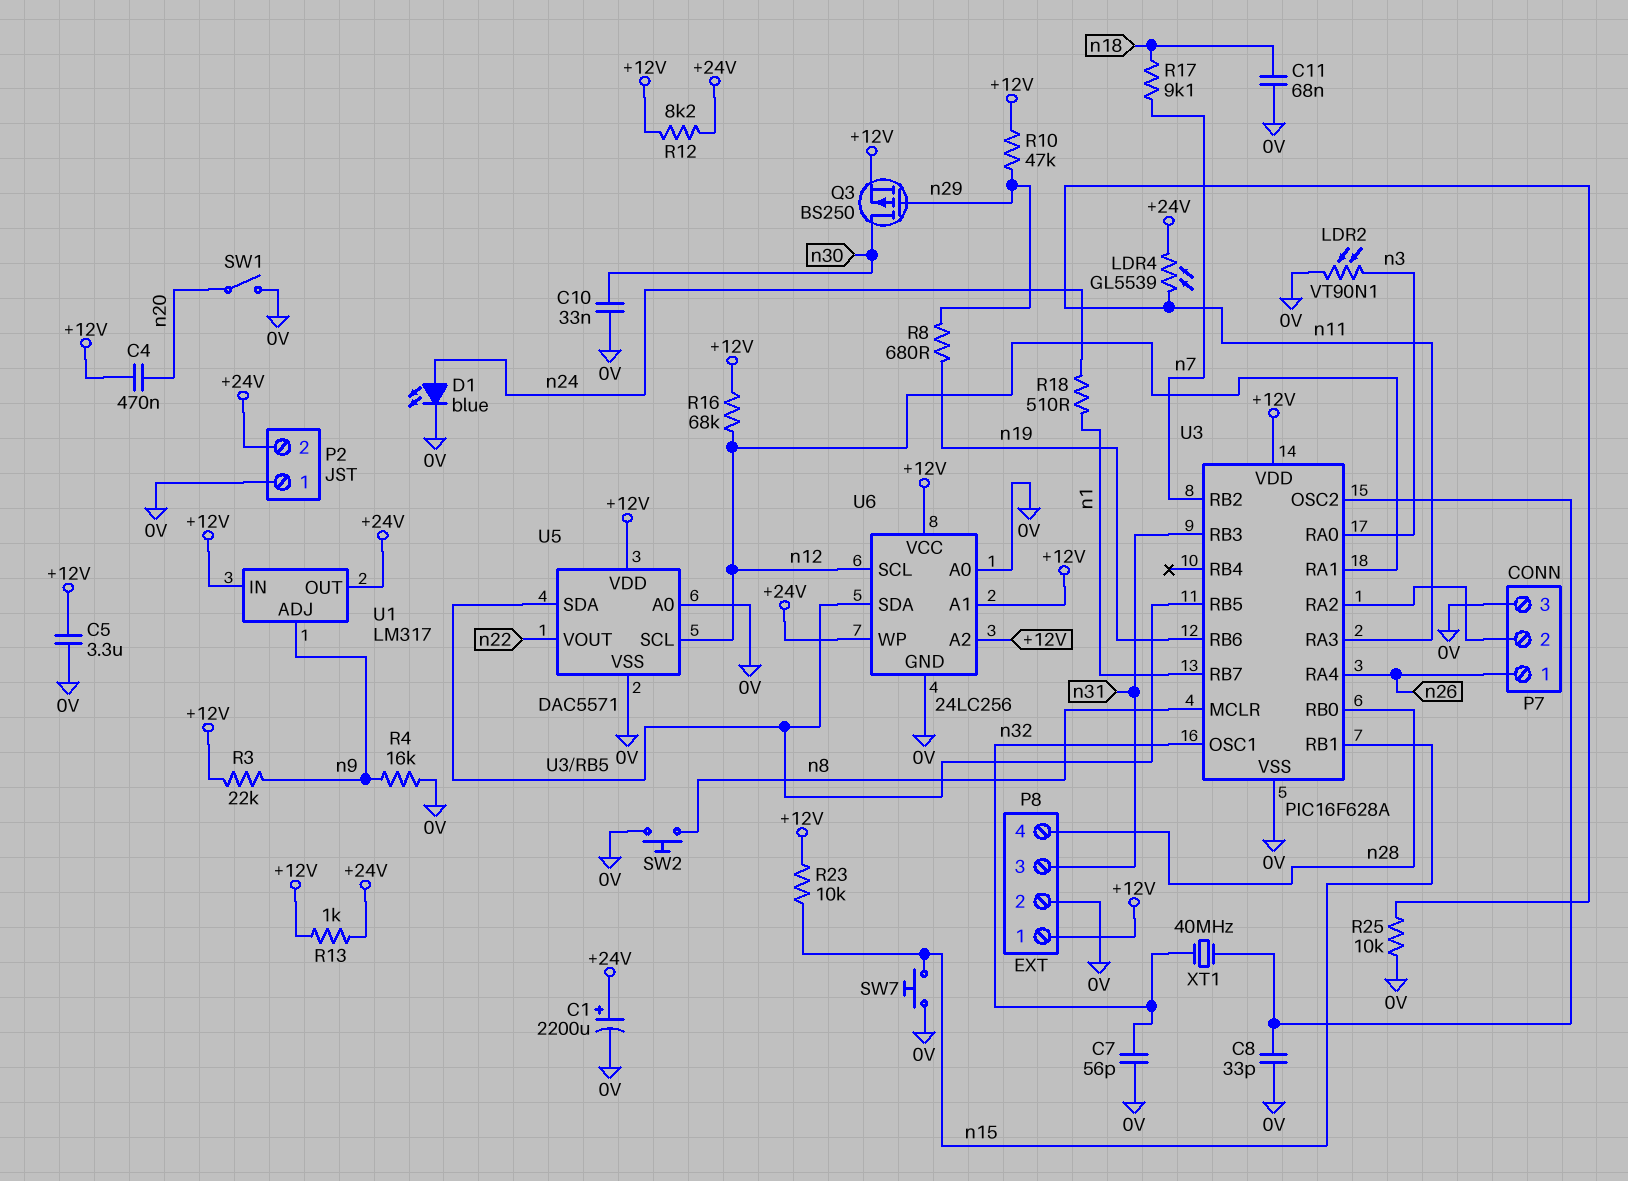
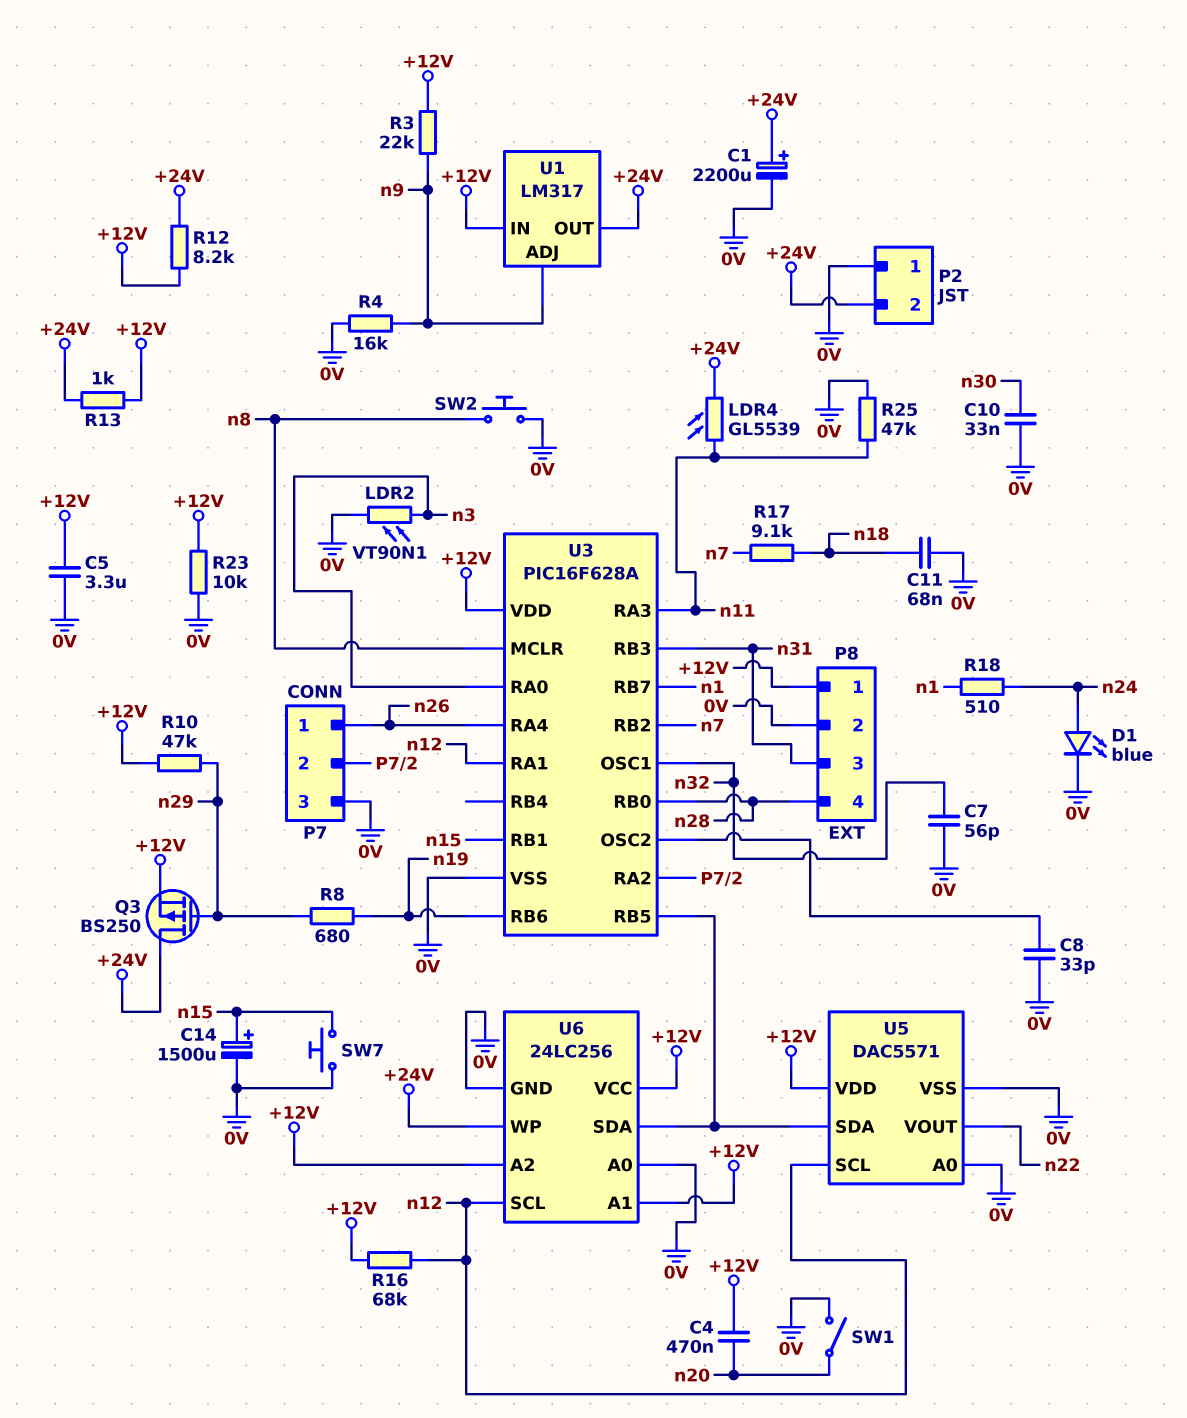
C14: none -> 1500uF (plus n15, minus 0V)
Q3: PMOS BS250 (G n29, D n30, S +12V) -> PMOS BS250 (G n29, D +24V, S +12V)
R23: 10k (+12V, n15) -> 10k (+12V, 0V)
R25: 10k (0V, n11) -> 47k (0V, n11)
XT1: 40MHz (U3/OSC2, n32) -> none

